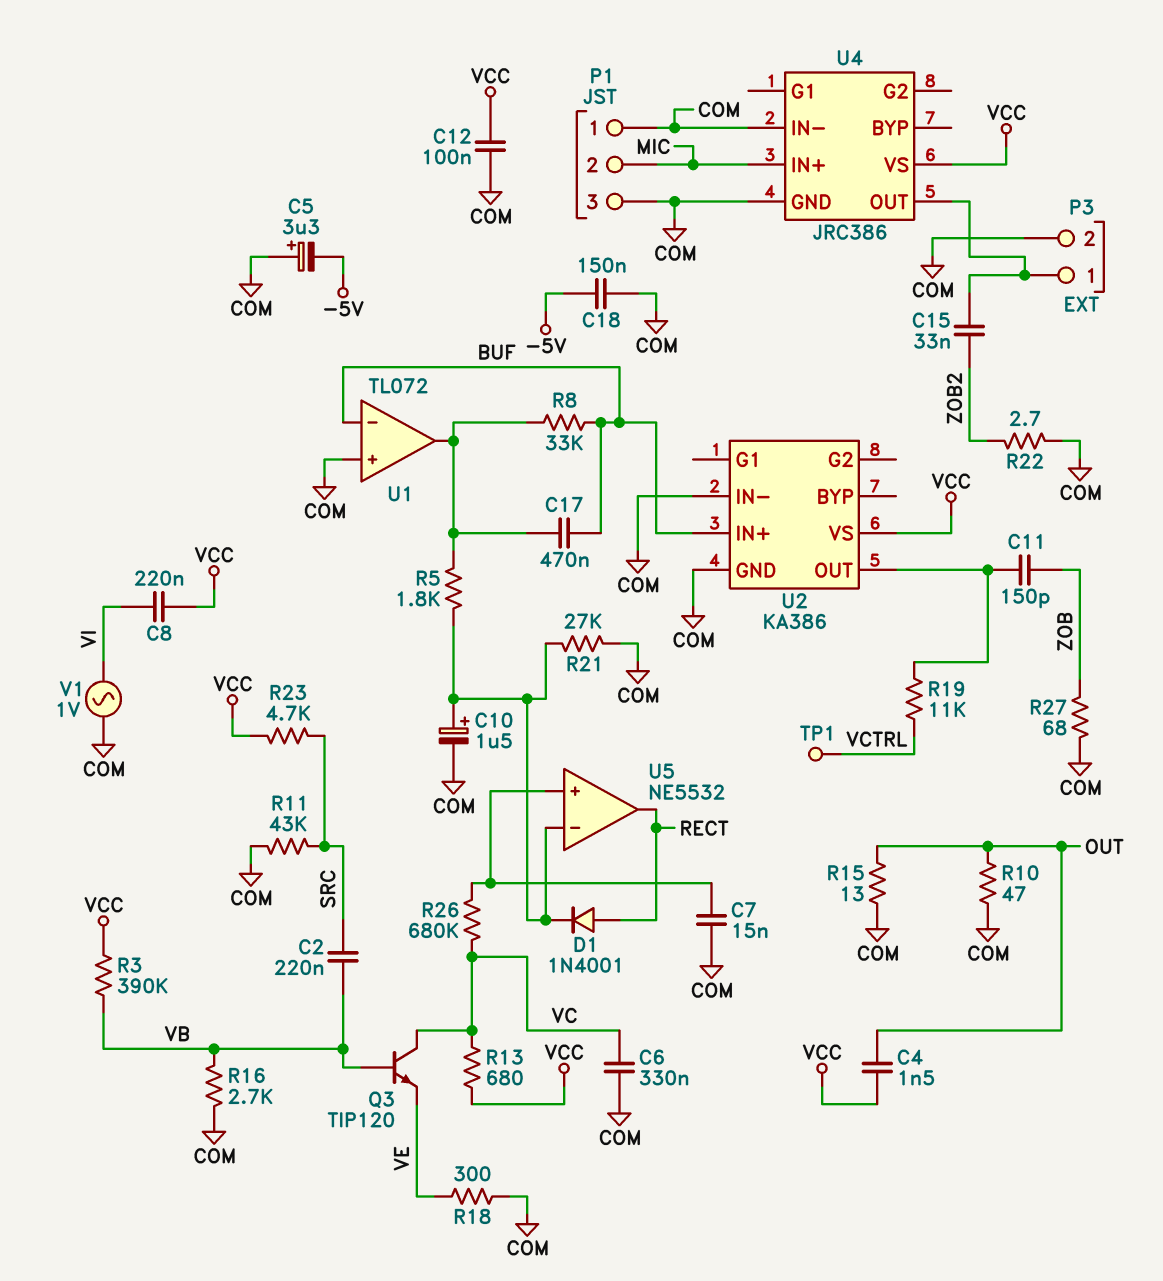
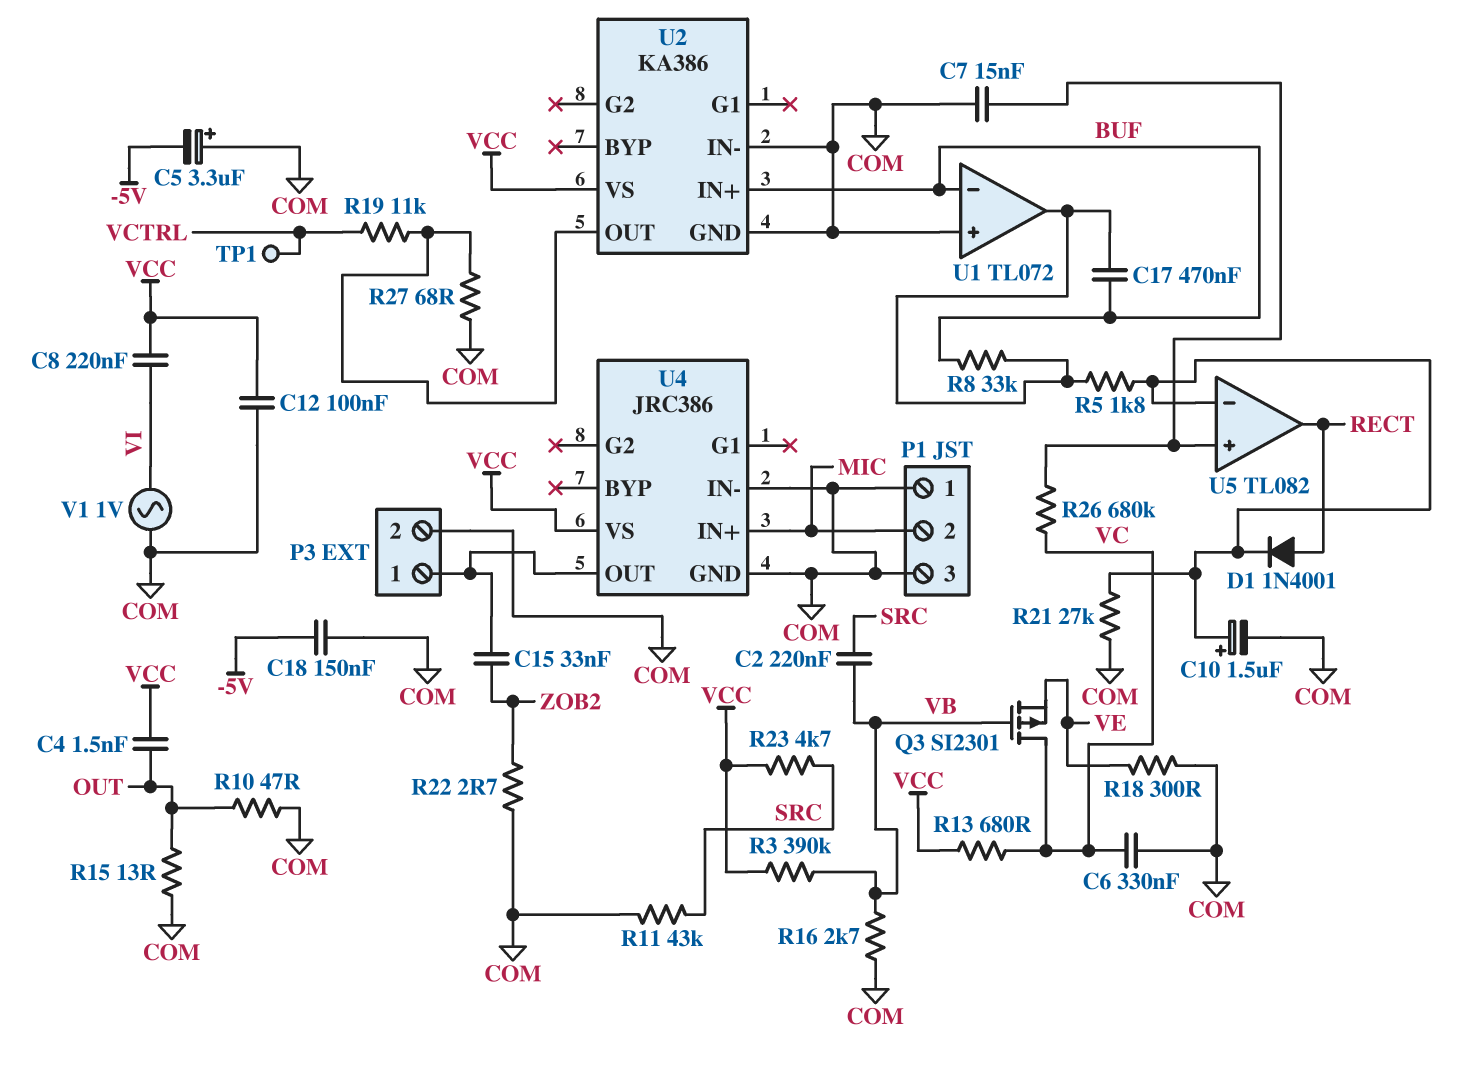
C11: 150pF (U2/OUT, ZOB) -> none
Q3: NPN TIP120 (B VB, C VC, E VE) -> PMOS SI2301 (G VB, D VC, S VE)
R27: 68 (COM, ZOB) -> 68 (COM, U2/OUT)
U5: NE5532 -> TL082

